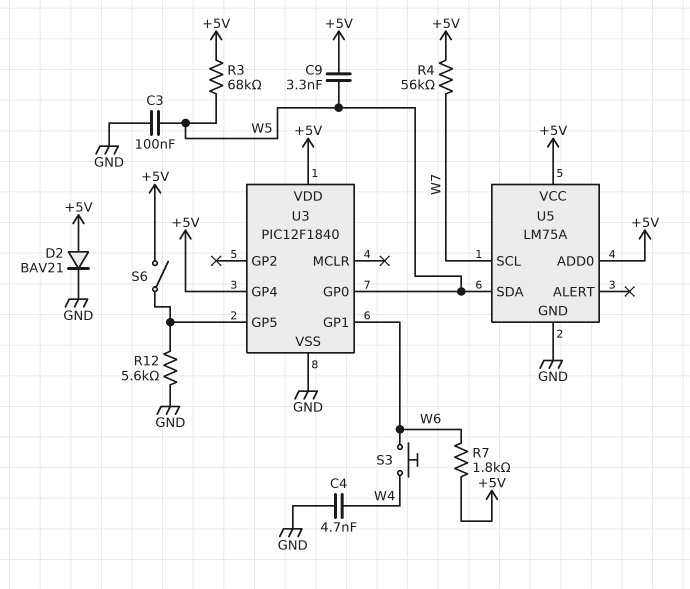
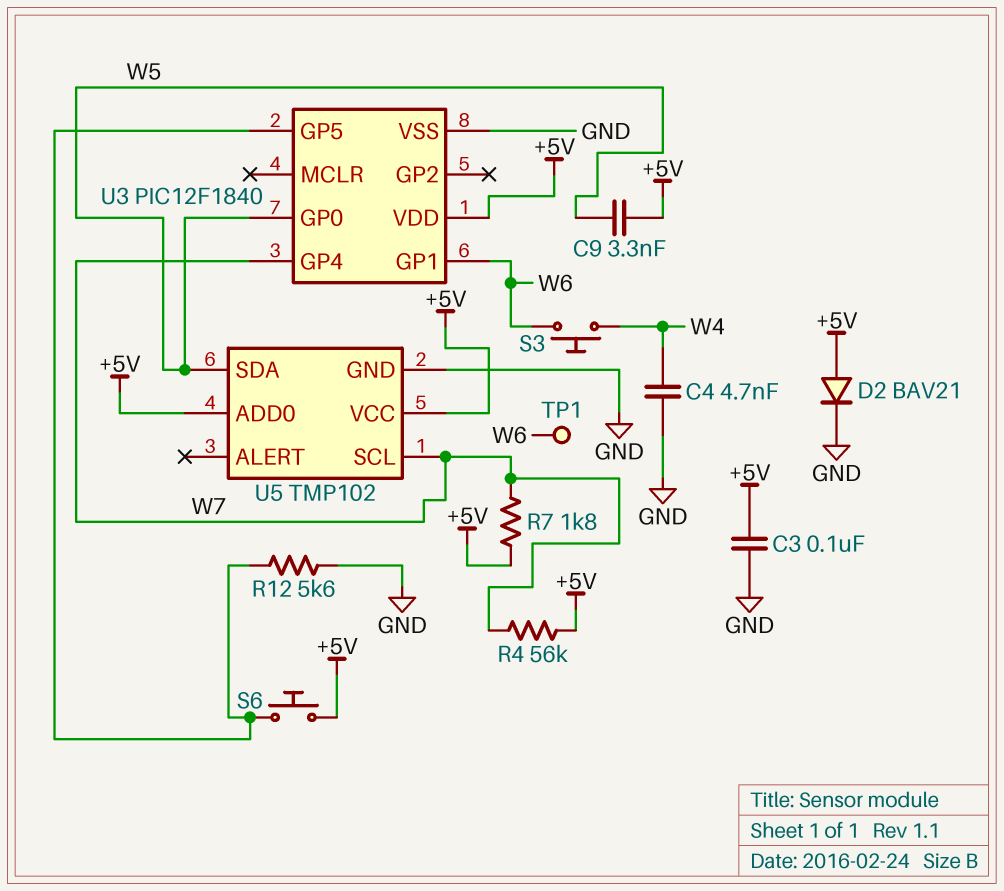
C3: 100nF (GND, W5) -> 100nF (+5V, GND)
R3: 68k (+5V, W5) -> none
R7: 1.8k (+5V, W6) -> 1.8k (+5V, W7)
S6: switch (+5V, U3/GP5) -> button (+5V, U3/GP5)
TP1: none -> test point (W6)
U3 pin GP4: +5V -> W7
U5: LM75A -> TMP102

